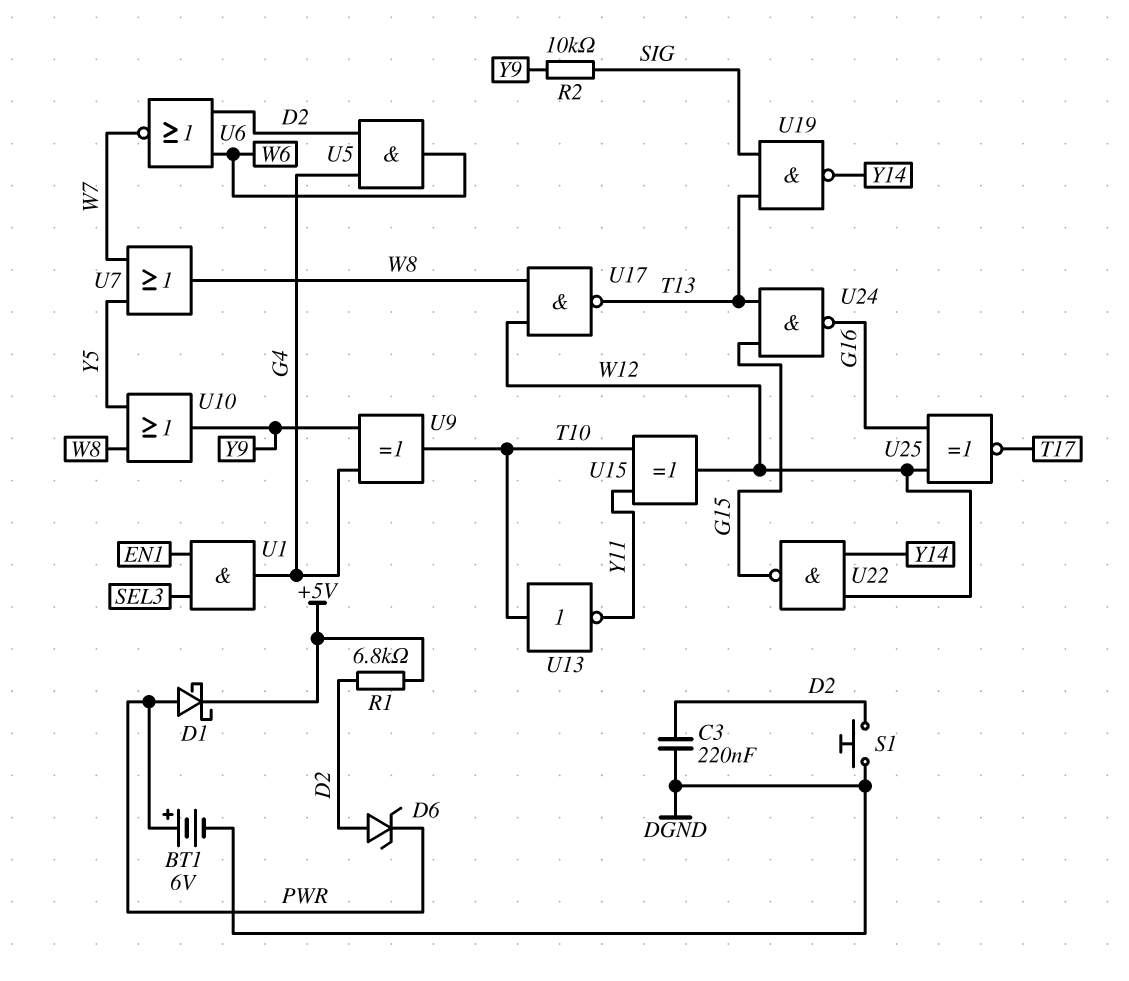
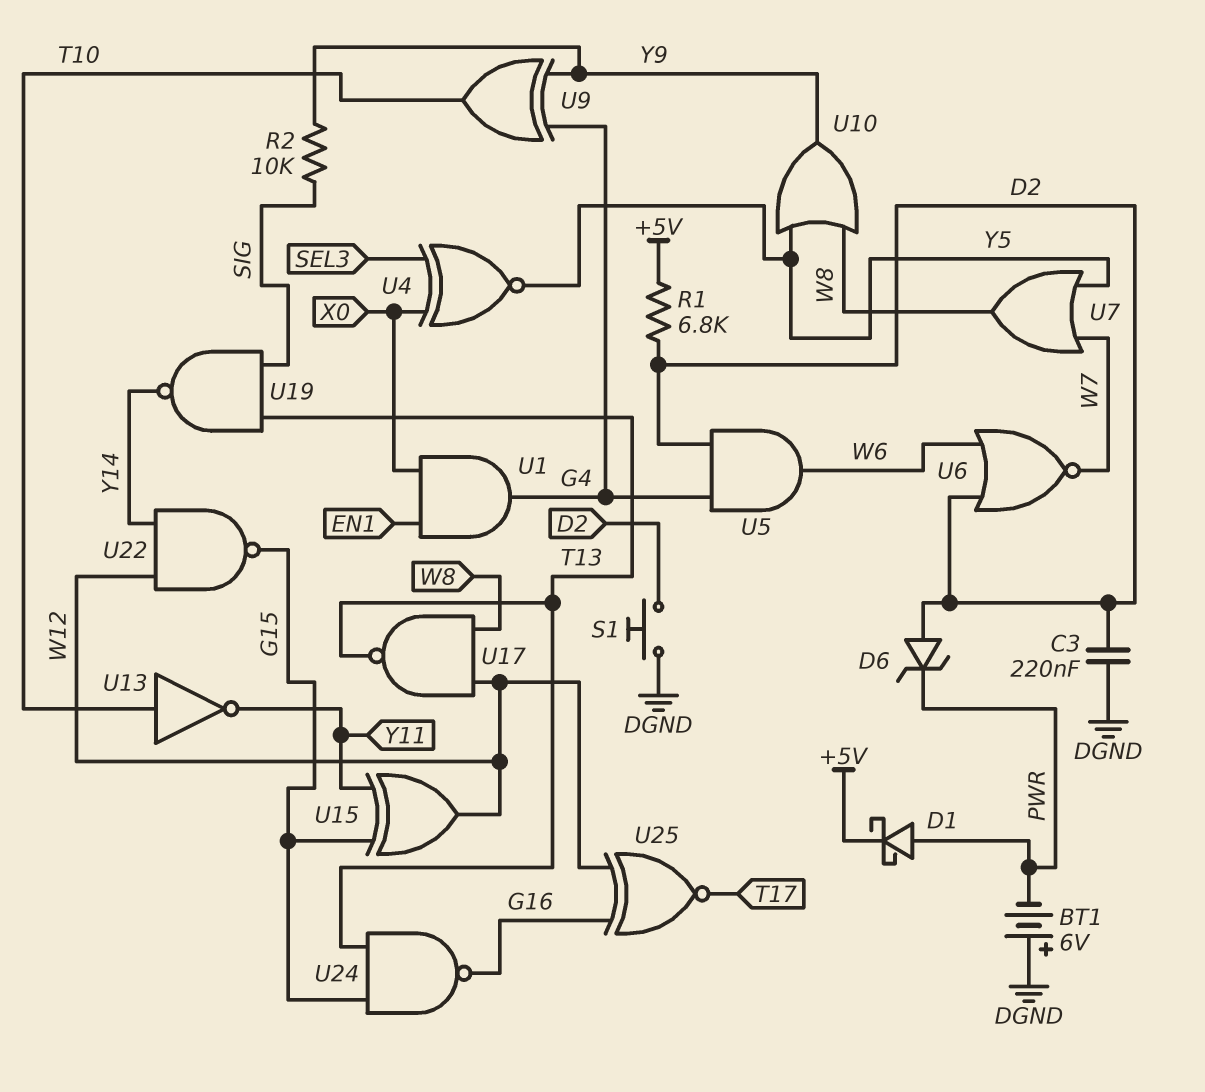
BT1: 6V (plus PWR, minus DGND) -> 6V (plus DGND, minus PWR)
U1: AND (in EN1, in SEL3, out G4) -> AND (in EN1, in X0, out G4)
U4: none -> XNOR (in SEL3, in X0, out Y5)
U15: XOR (in T10, in Y11, out W12) -> XOR (in G15, in Y11, out W12)

